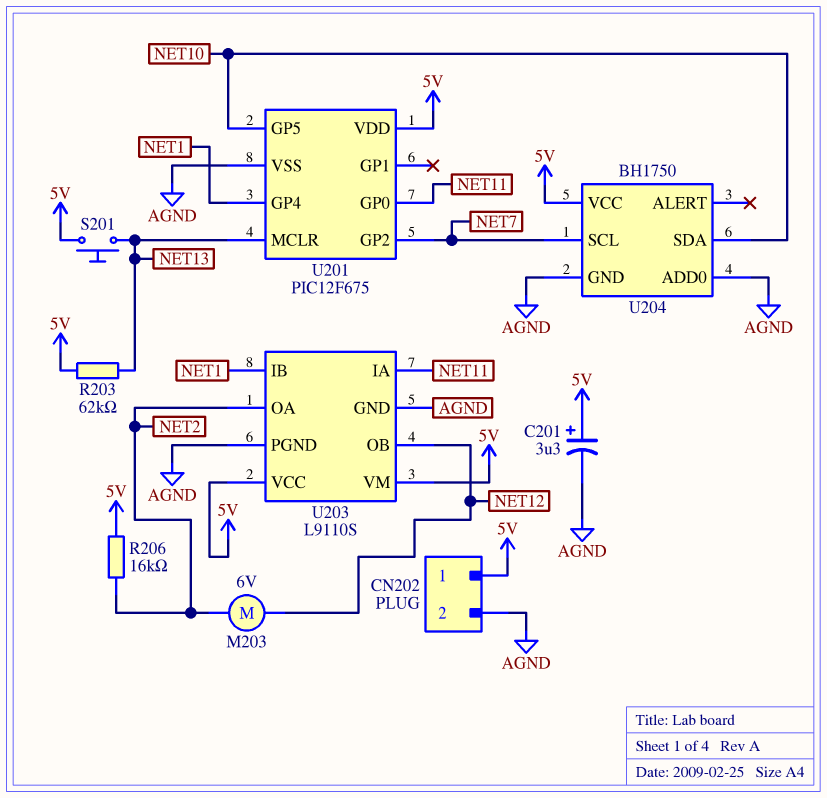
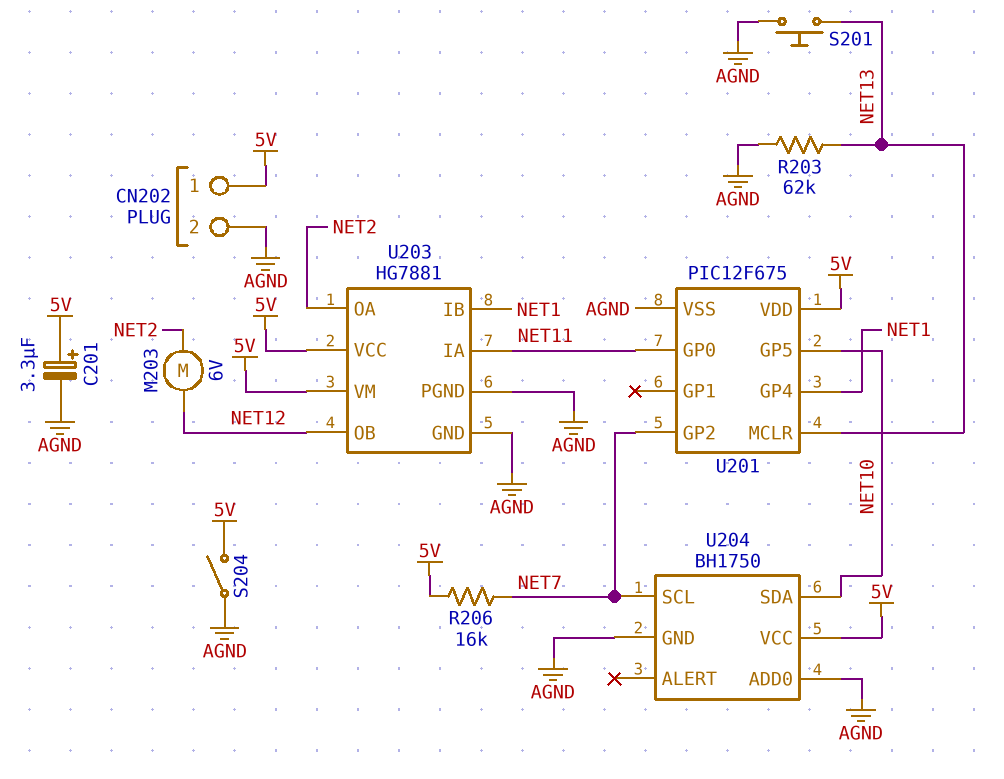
R203: 62k (5V, NET13) -> 62k (AGND, NET13)
R206: 16k (5V, NET2) -> 16k (5V, NET7)
S201: button (5V, NET13) -> button (AGND, NET13)
S204: none -> switch (5V, AGND)
U203: L9110S -> HG7881

